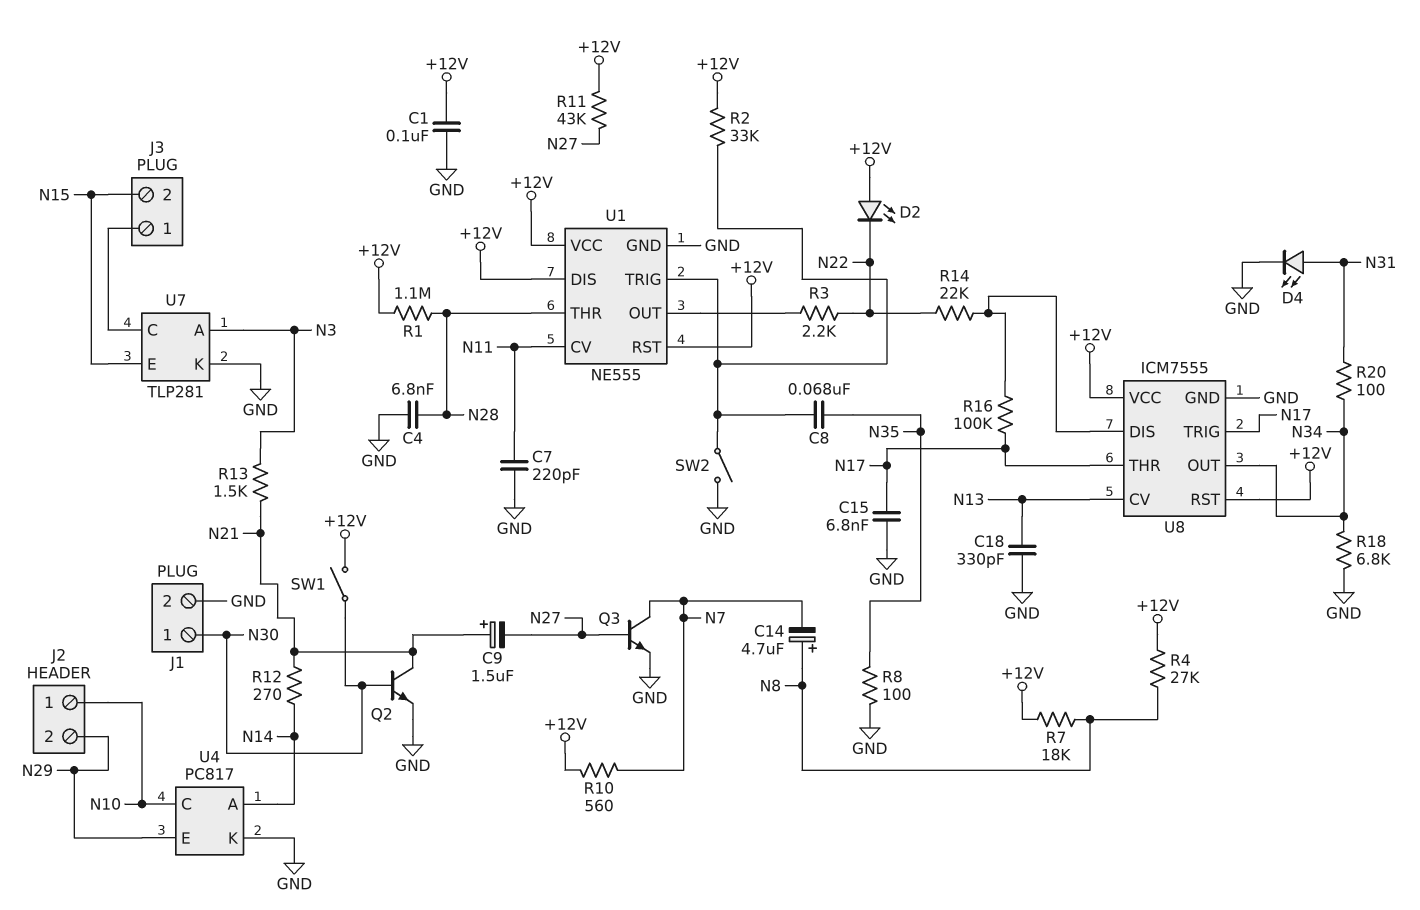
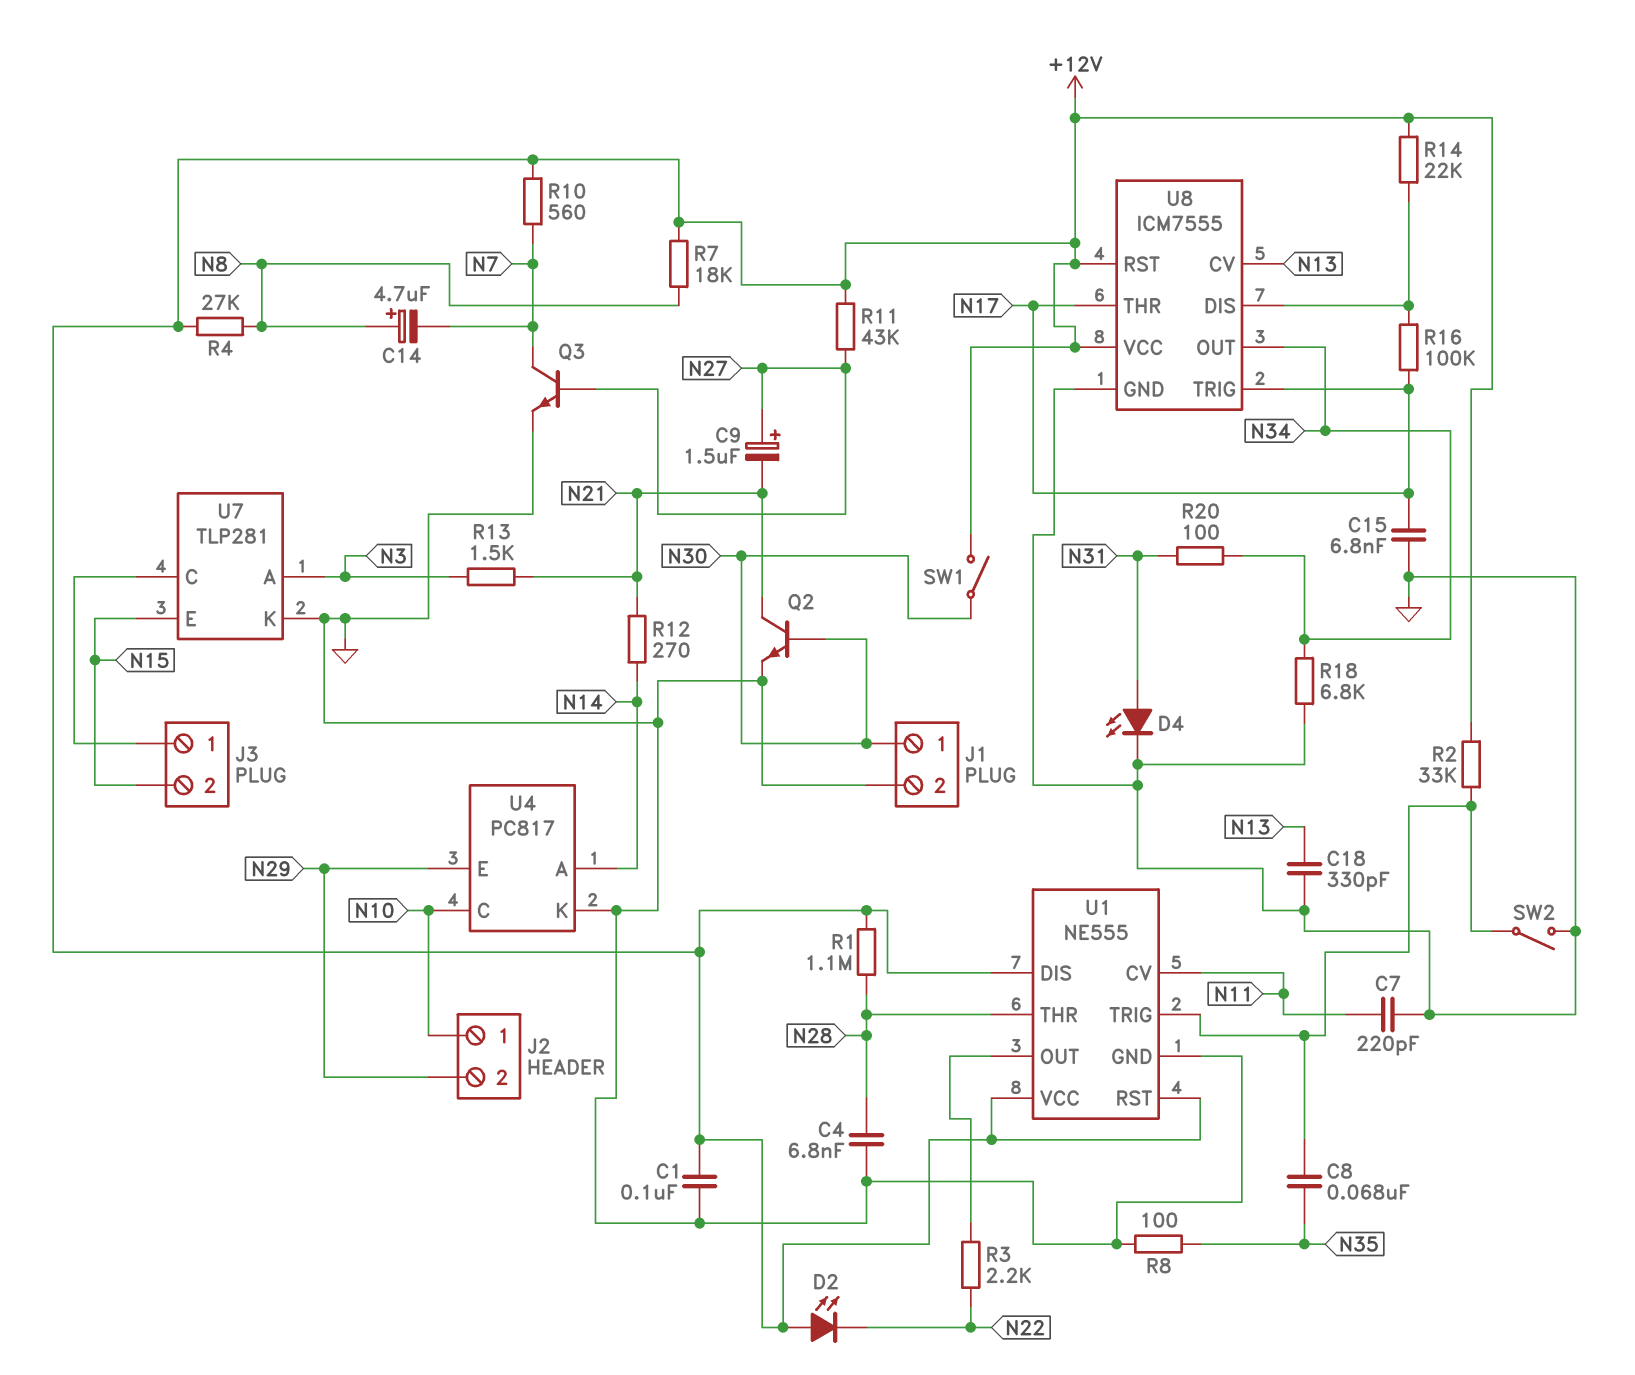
C9: 1.5uF (plus N21, minus N27) -> 1.5uF (plus N27, minus N21)
R14: 22k (N22, U8/DIS) -> 22k (+12V, U8/DIS)

